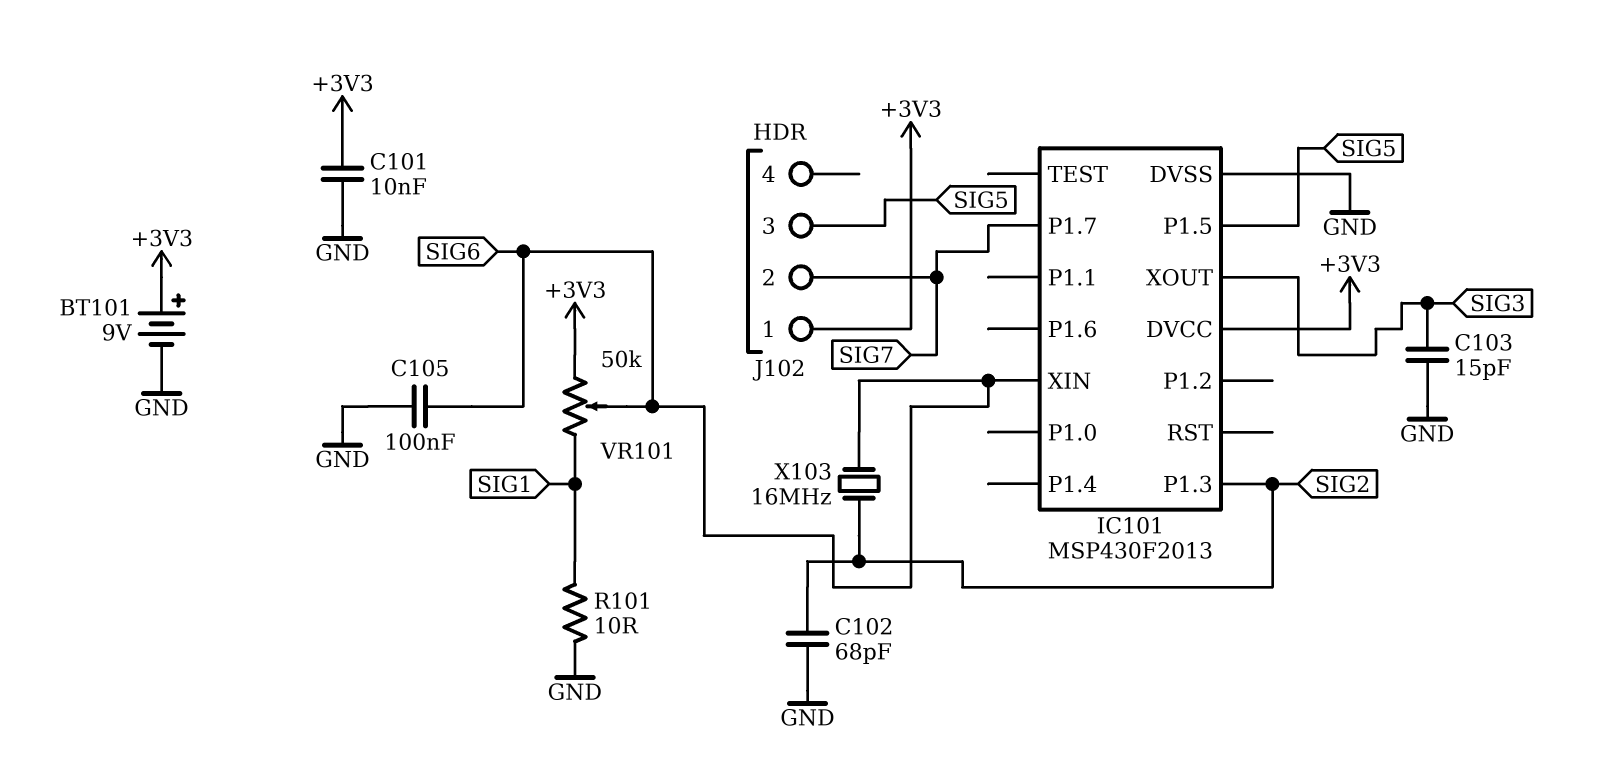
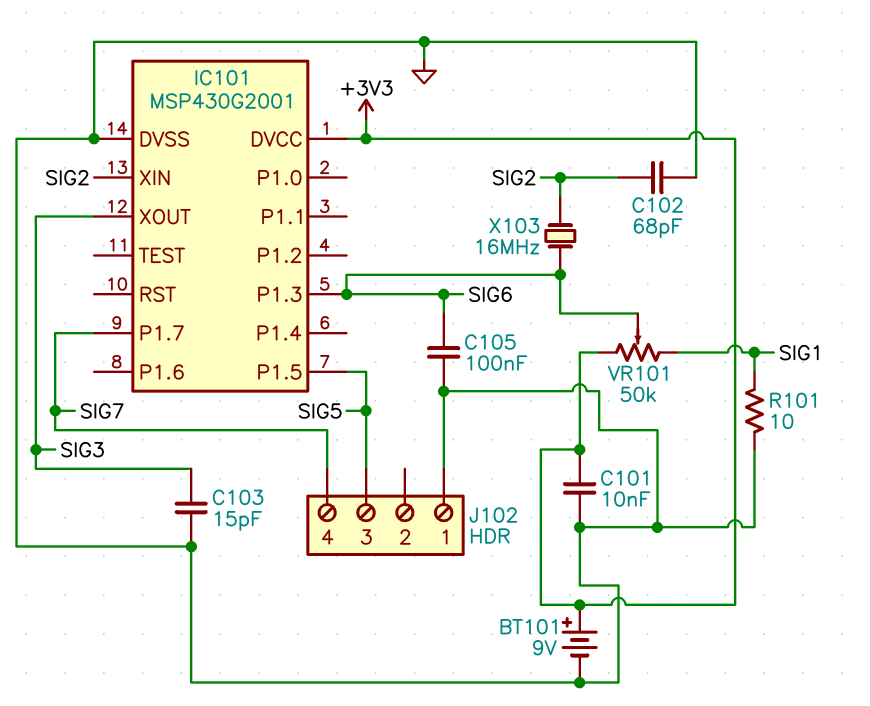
IC101: MSP430F2013 -> MSP430G2001
IC101 pin P1.3: SIG2 -> SIG6
IC101 pin XIN: SIG6 -> SIG2
J102 pin 1: +3V3 -> GND
J102 pin 2: SIG7 -> none
J102 pin 4: none -> SIG7

